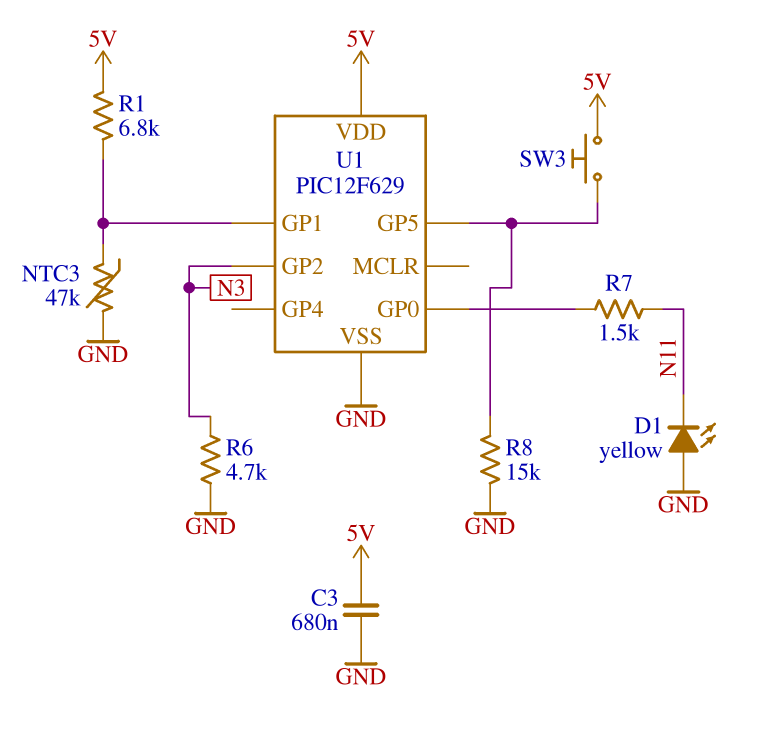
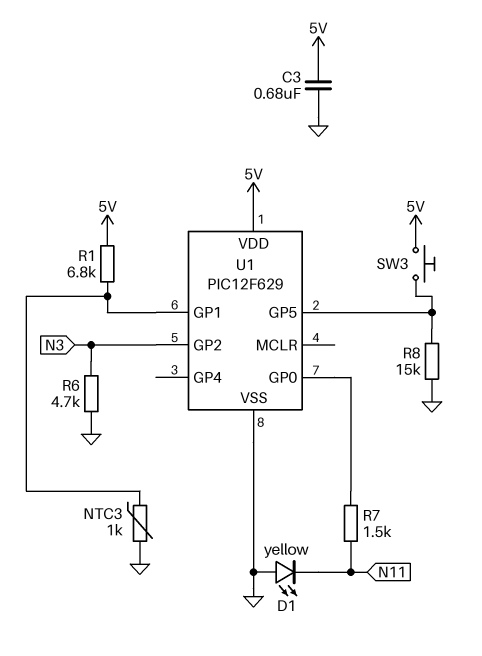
NTC3: 47k (GND, U1/GP1) -> 1k (GND, U1/GP1)

